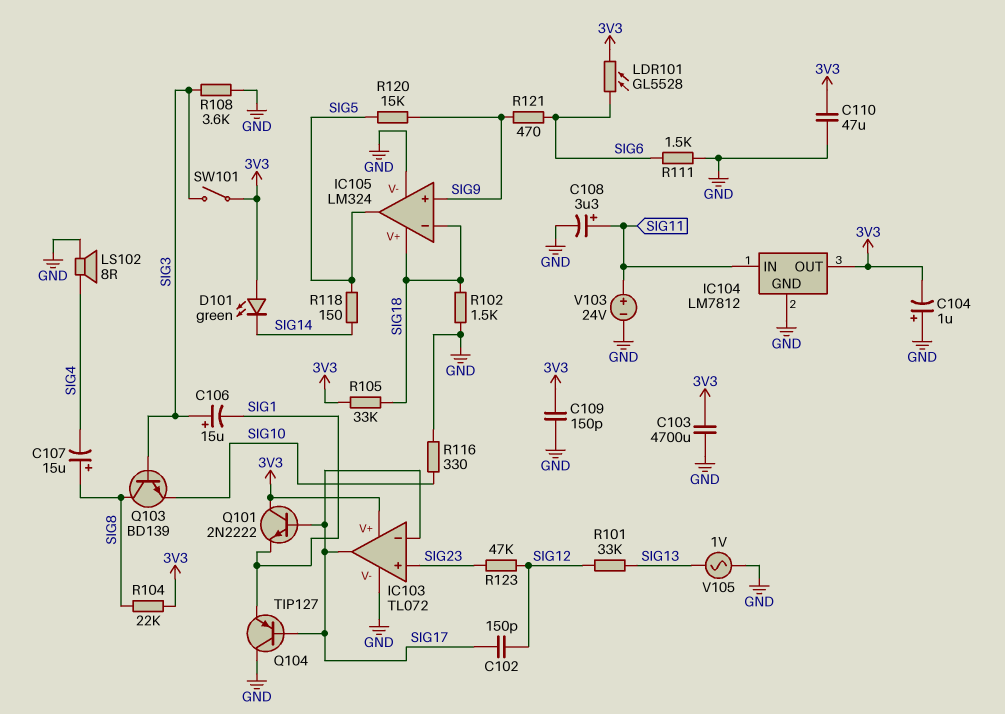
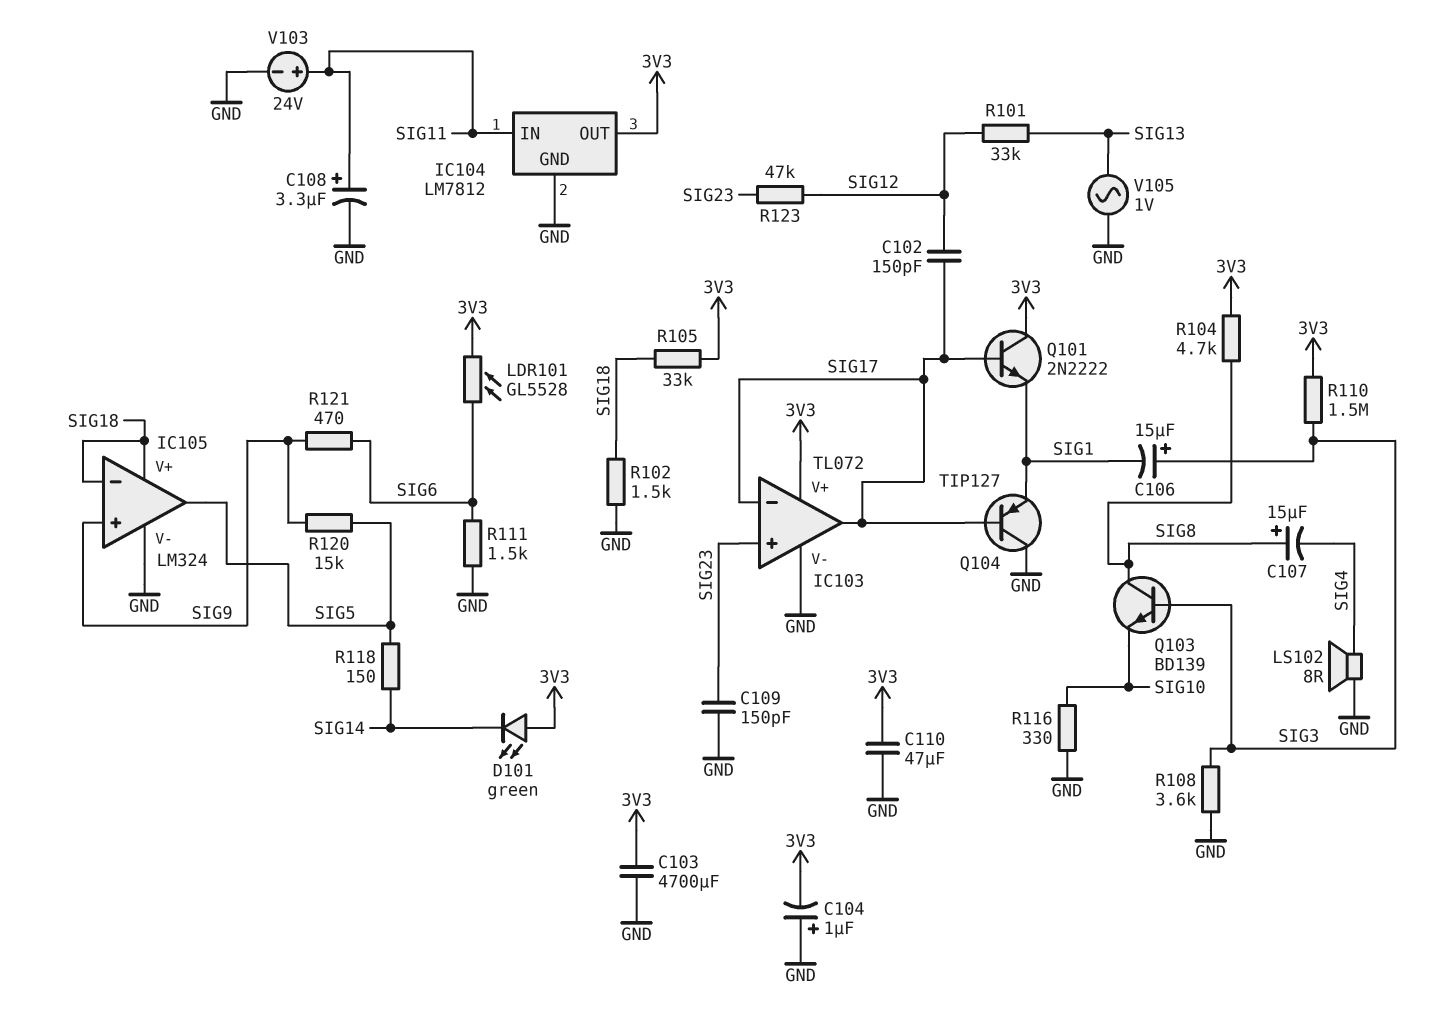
C109: 150pF (3V3, GND) -> 150pF (GND, SIG23)
R104: 22k (3V3, SIG8) -> 4.7k (3V3, SIG8)
R110: none -> 1.5M (3V3, SIG3)
SW101: switch (3V3, SIG3) -> none

